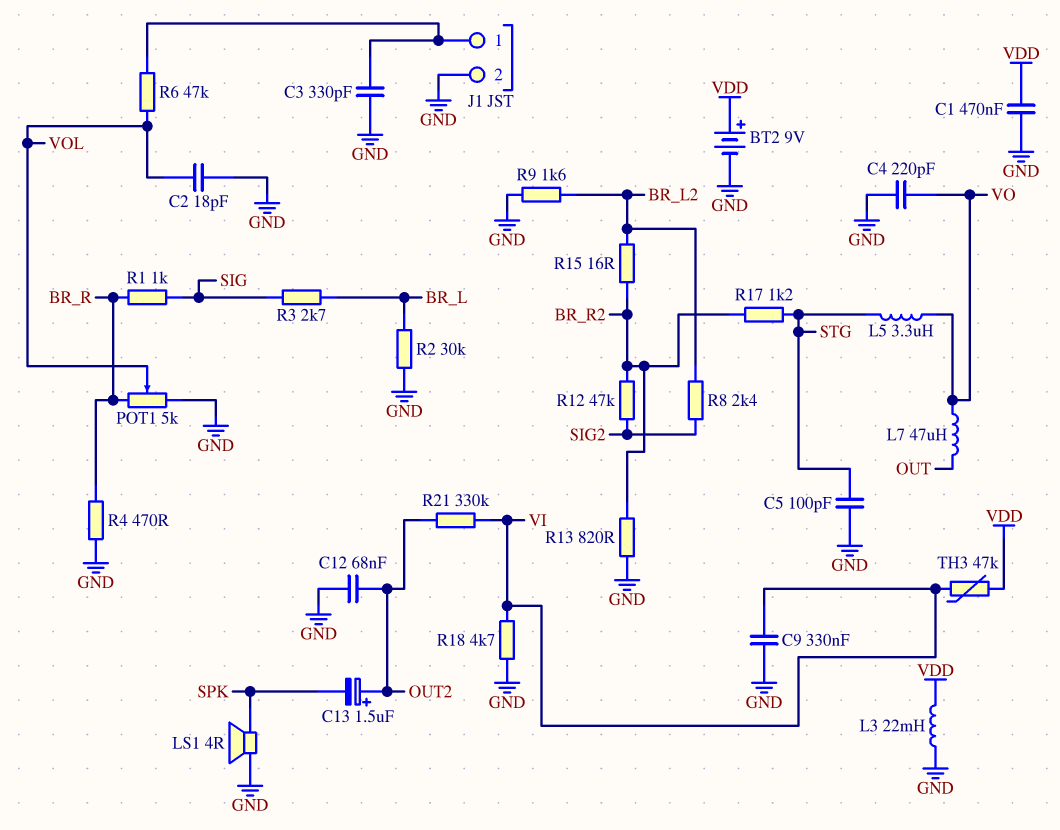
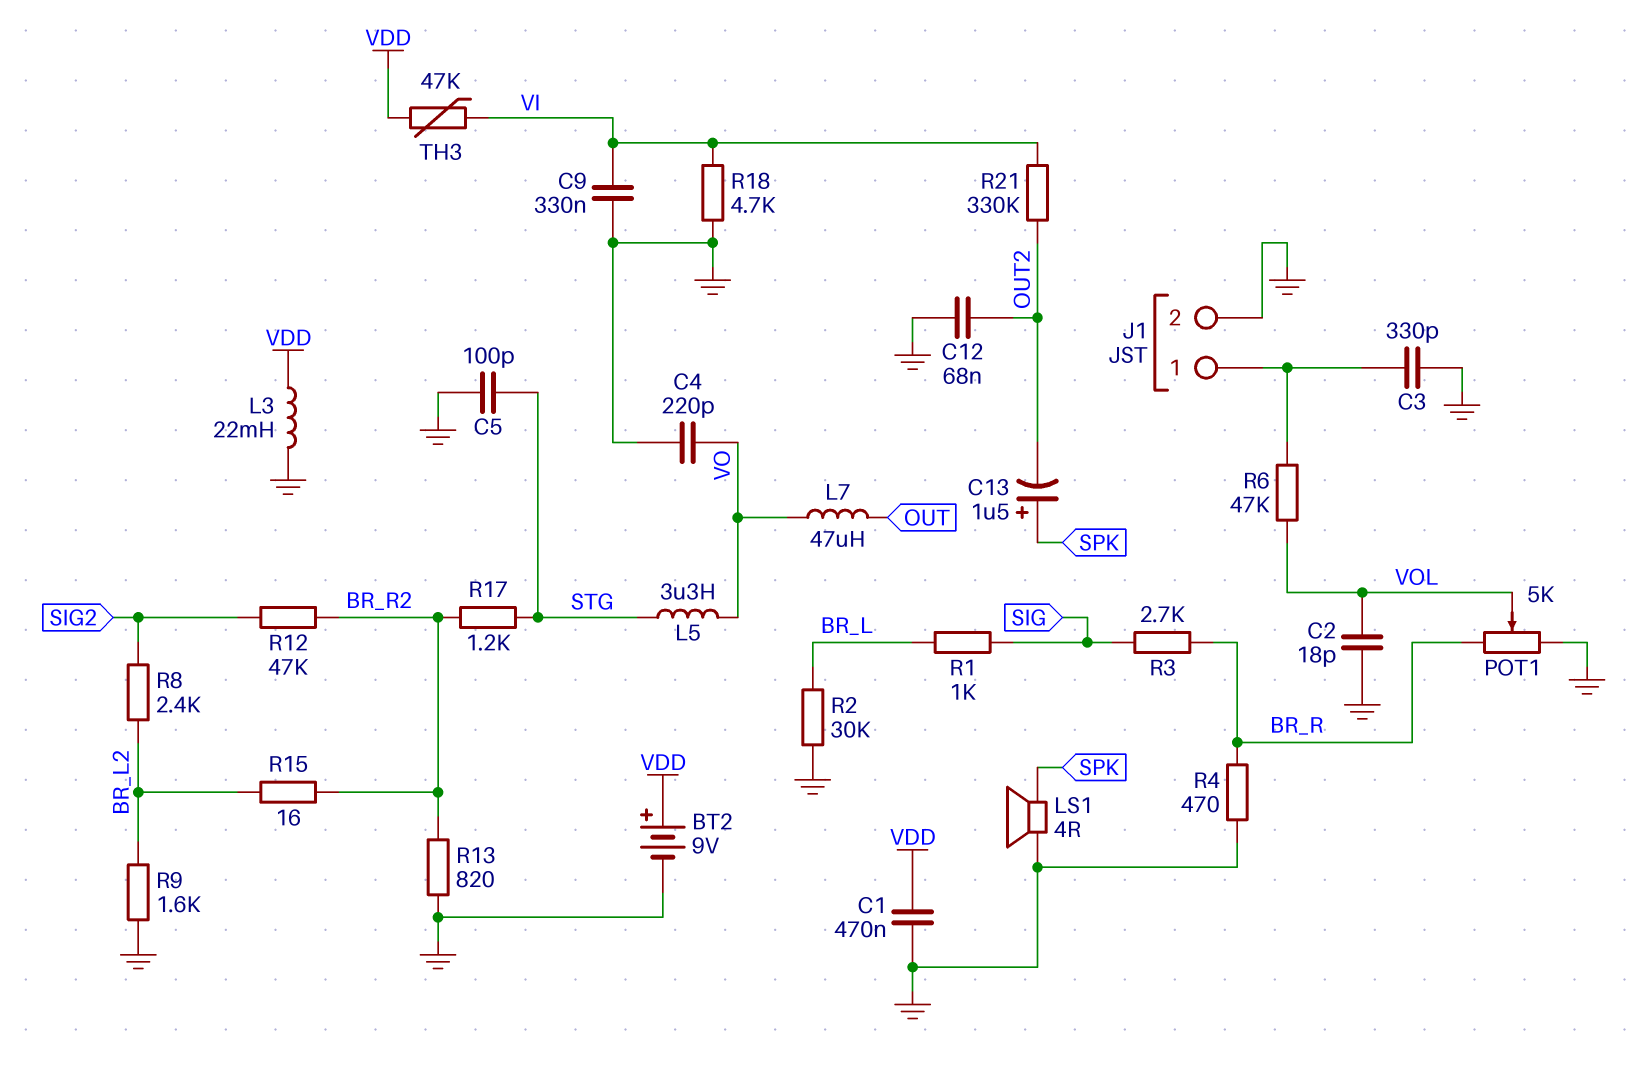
C13: 1.5uF (plus OUT2, minus SPK) -> 1.5uF (plus SPK, minus OUT2)
R1: 1k (BR_R, SIG) -> 1k (BR_L, SIG)
R3: 2.7k (BR_L, SIG) -> 2.7k (BR_R, SIG)

